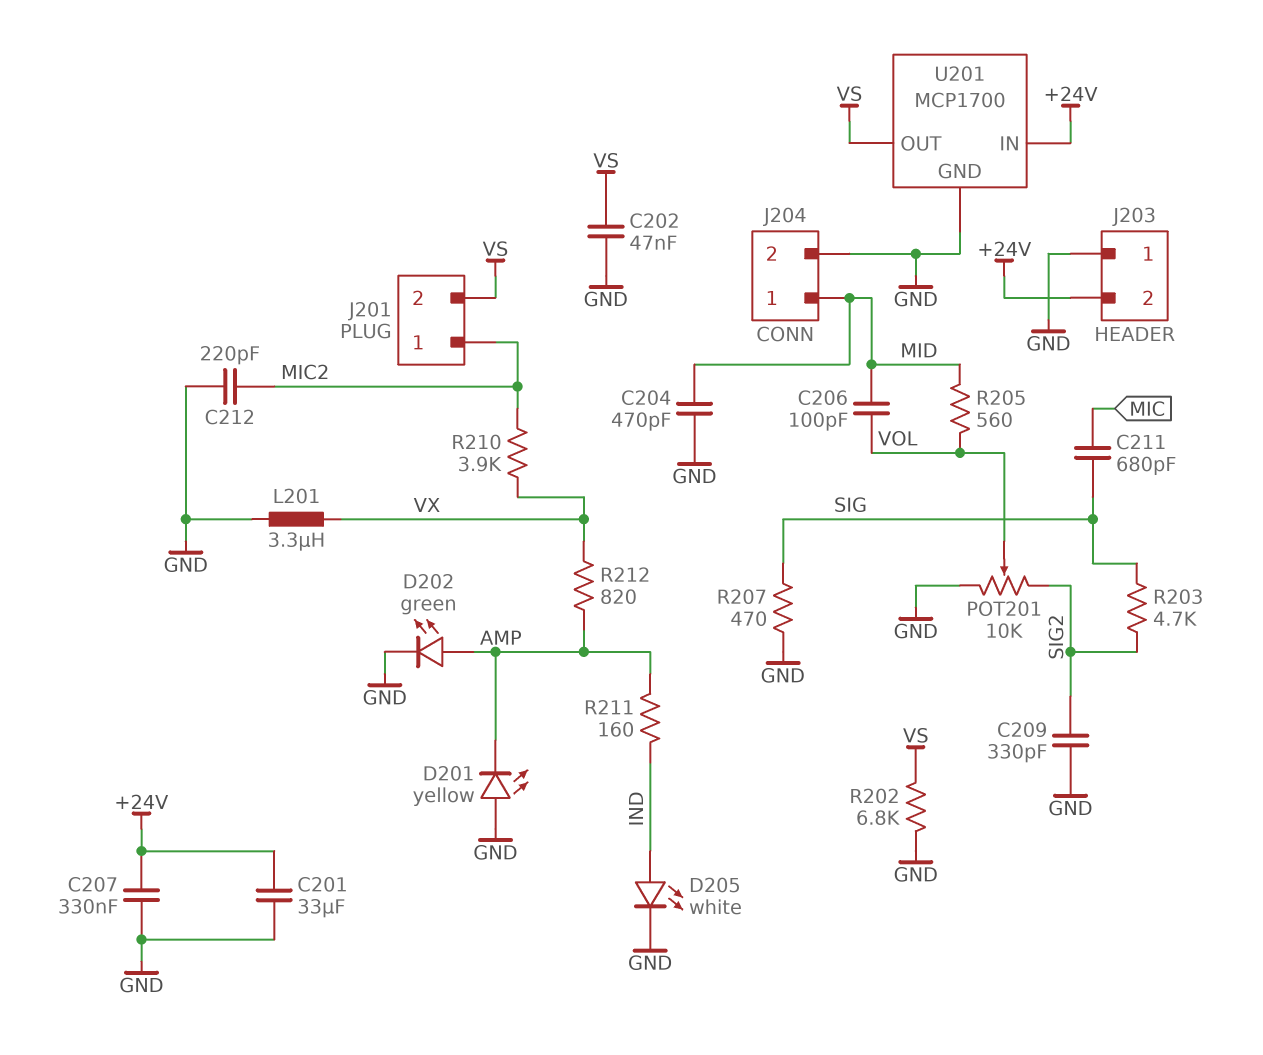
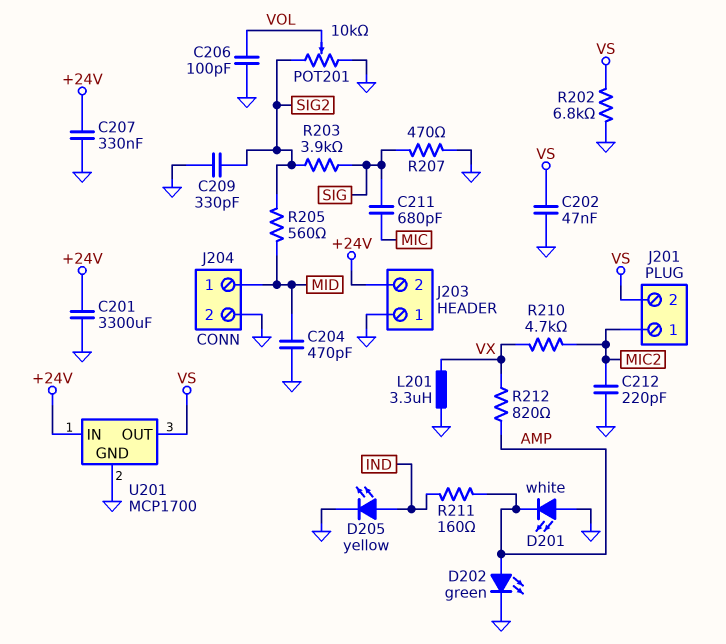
C201: 33uF (+24V, GND) -> 3300uF (+24V, GND)
C206: 100pF (MID, VOL) -> 100pF (GND, VOL)
D201: LED yellow (A GND, K AMP) -> LED white (A GND, K AMP)
D205: LED white (A IND, K GND) -> LED yellow (A IND, K GND)
R203: 4.7k (SIG, SIG2) -> 3.9k (SIG, SIG2)
R205: 560 (MID, VOL) -> 560 (MID, SIG2)
R210: 3.9k (MIC2, VX) -> 4.7k (MIC2, VX)

